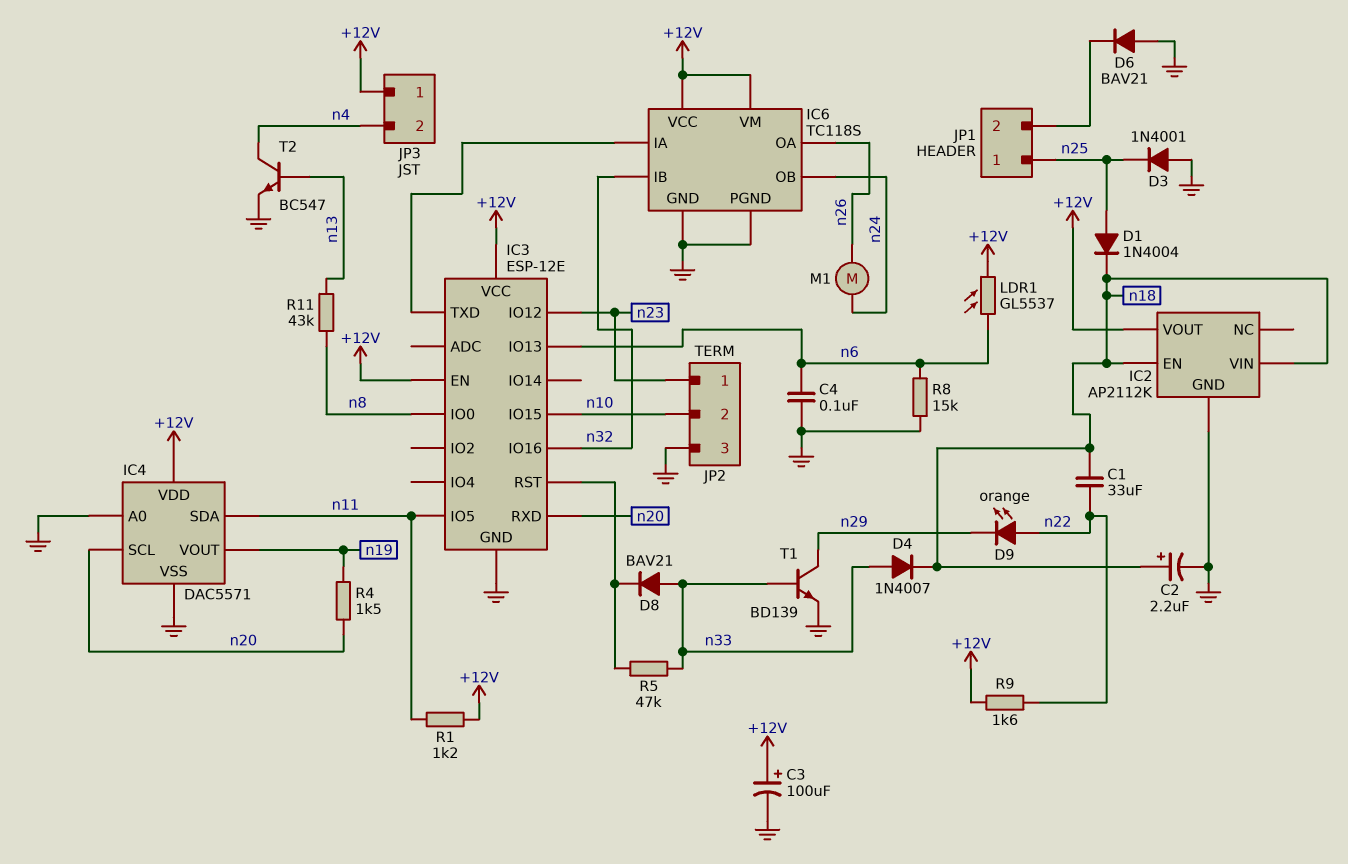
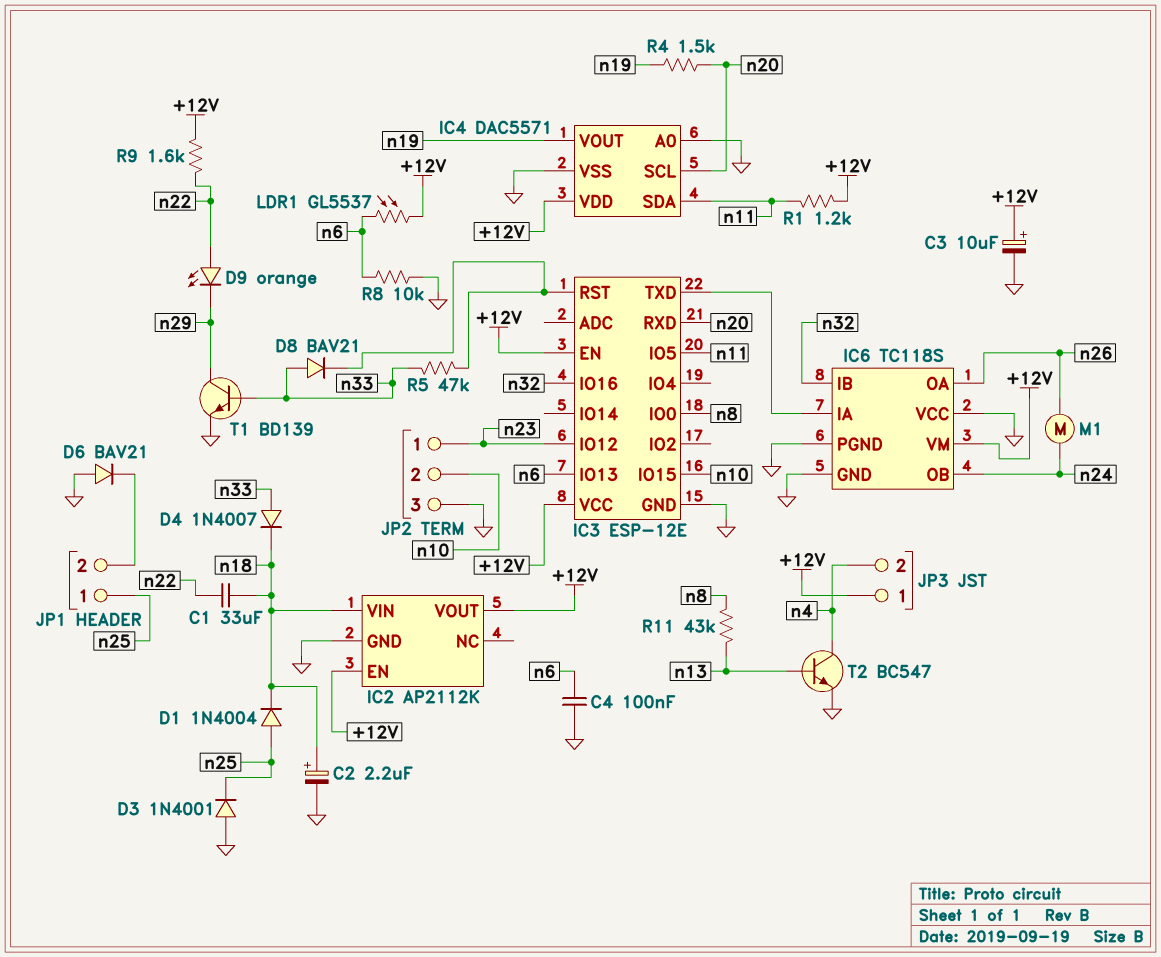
C3: 100uF (plus +12V, minus GND) -> 10uF (plus +12V, minus GND)
IC2 pin EN: n18 -> +12V
IC6 pin VCC: +12V -> GND
R8: 15k (GND, n6) -> 10k (GND, n6)

